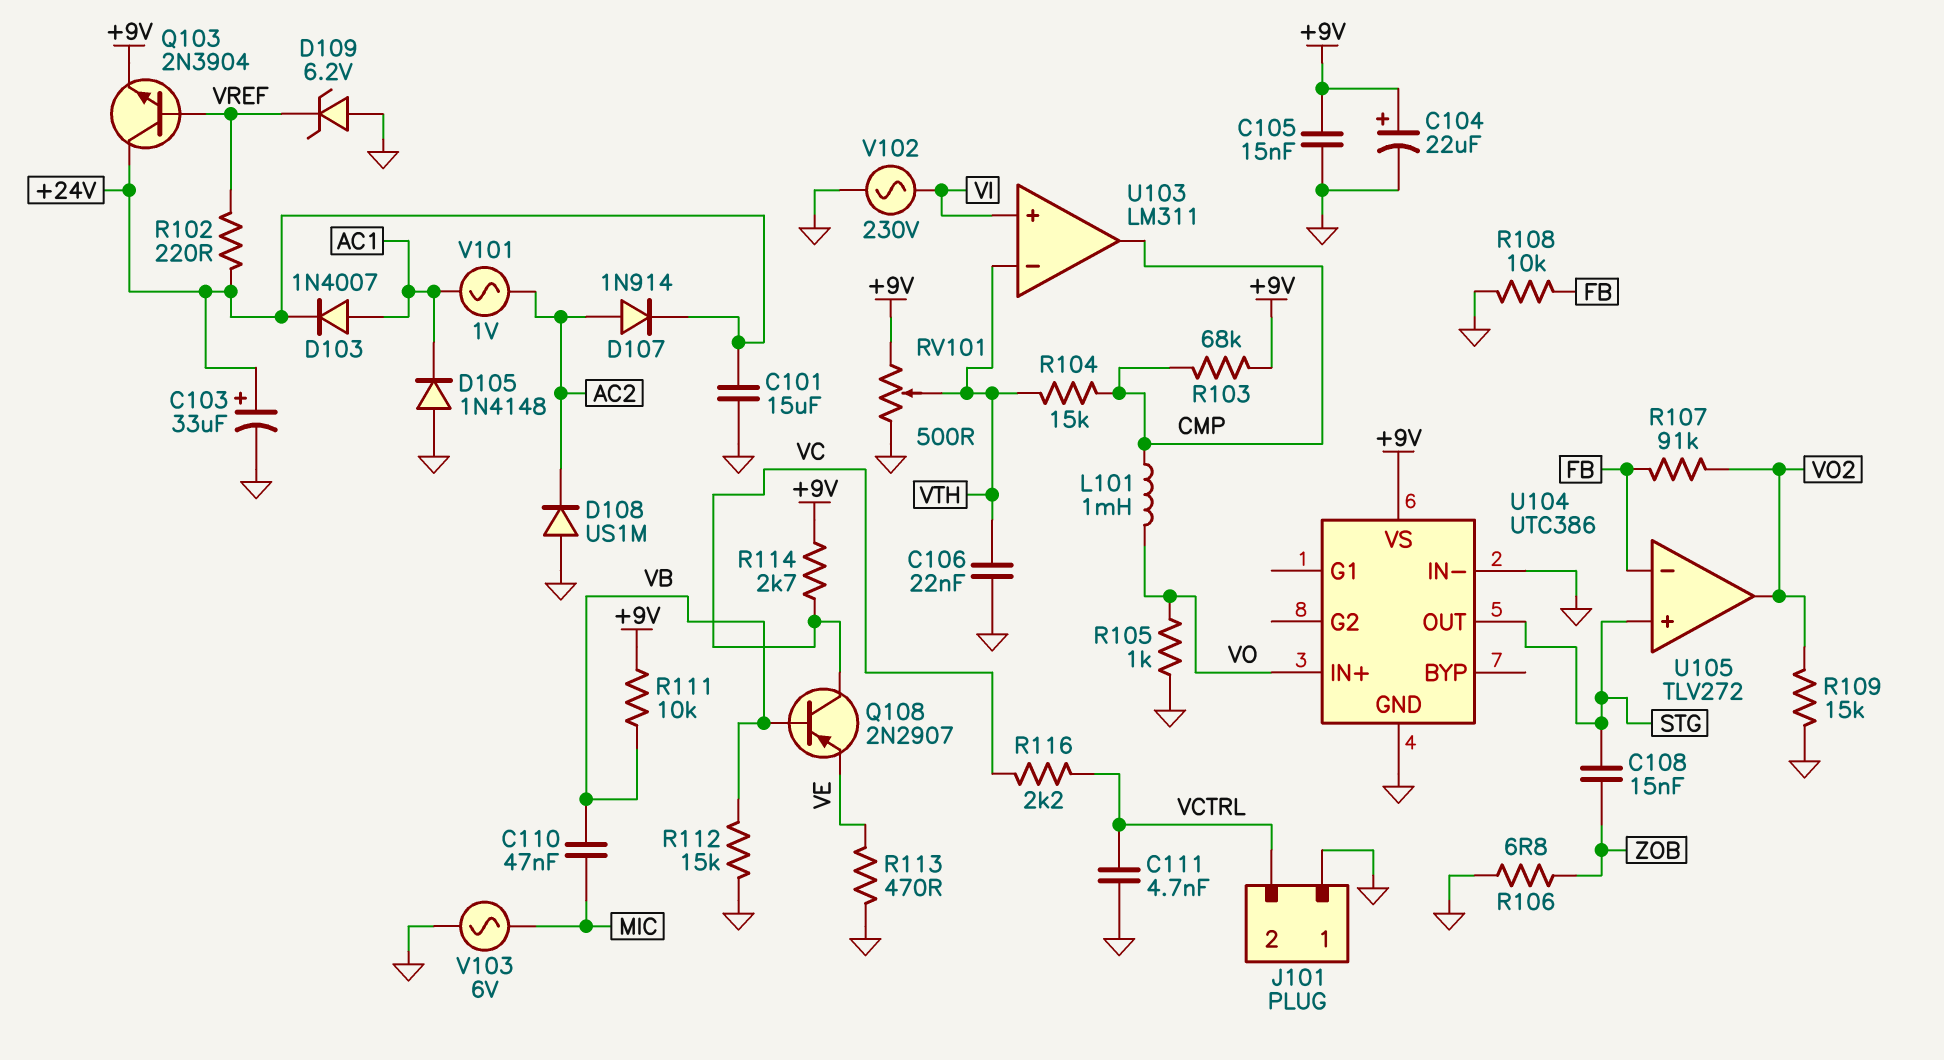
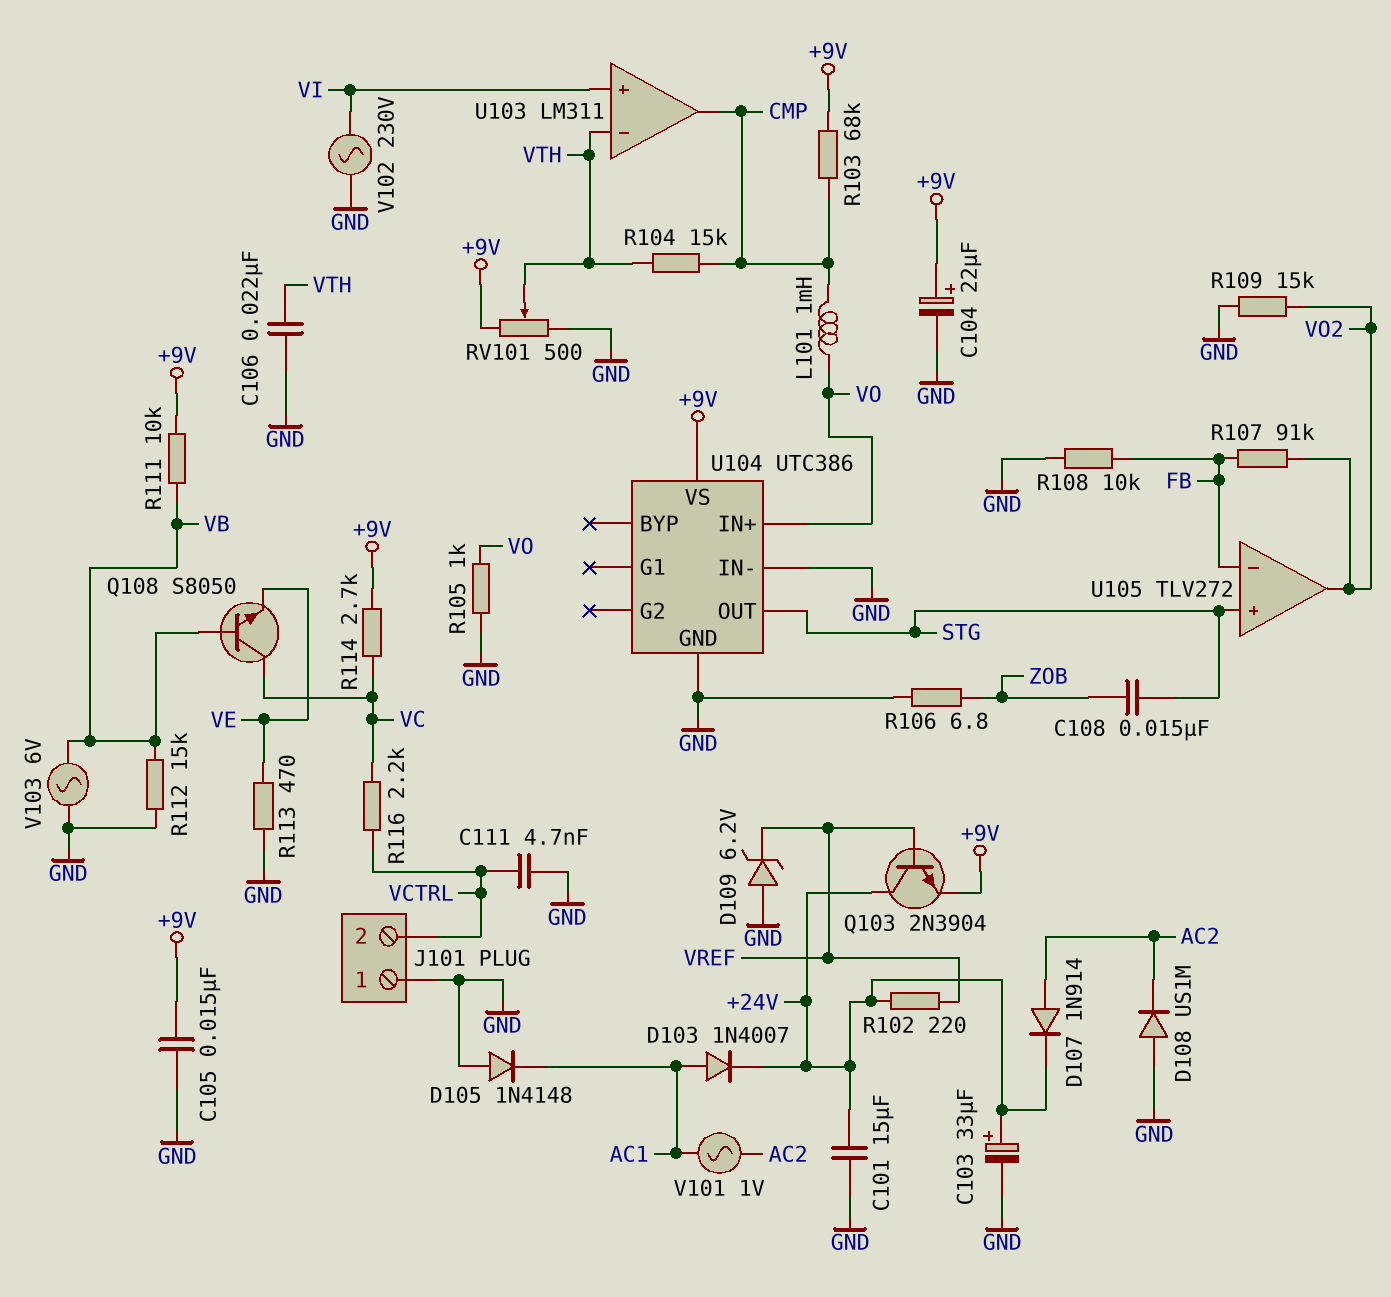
C110: 47nF (MIC, VB) -> none
Q108: PNP 2N2907 (B VB, C VC, E VE) -> NPN S8050 (B VB, C VC, E VE)
V103: AC 6V (GND, MIC) -> AC 6V (GND, VB)

